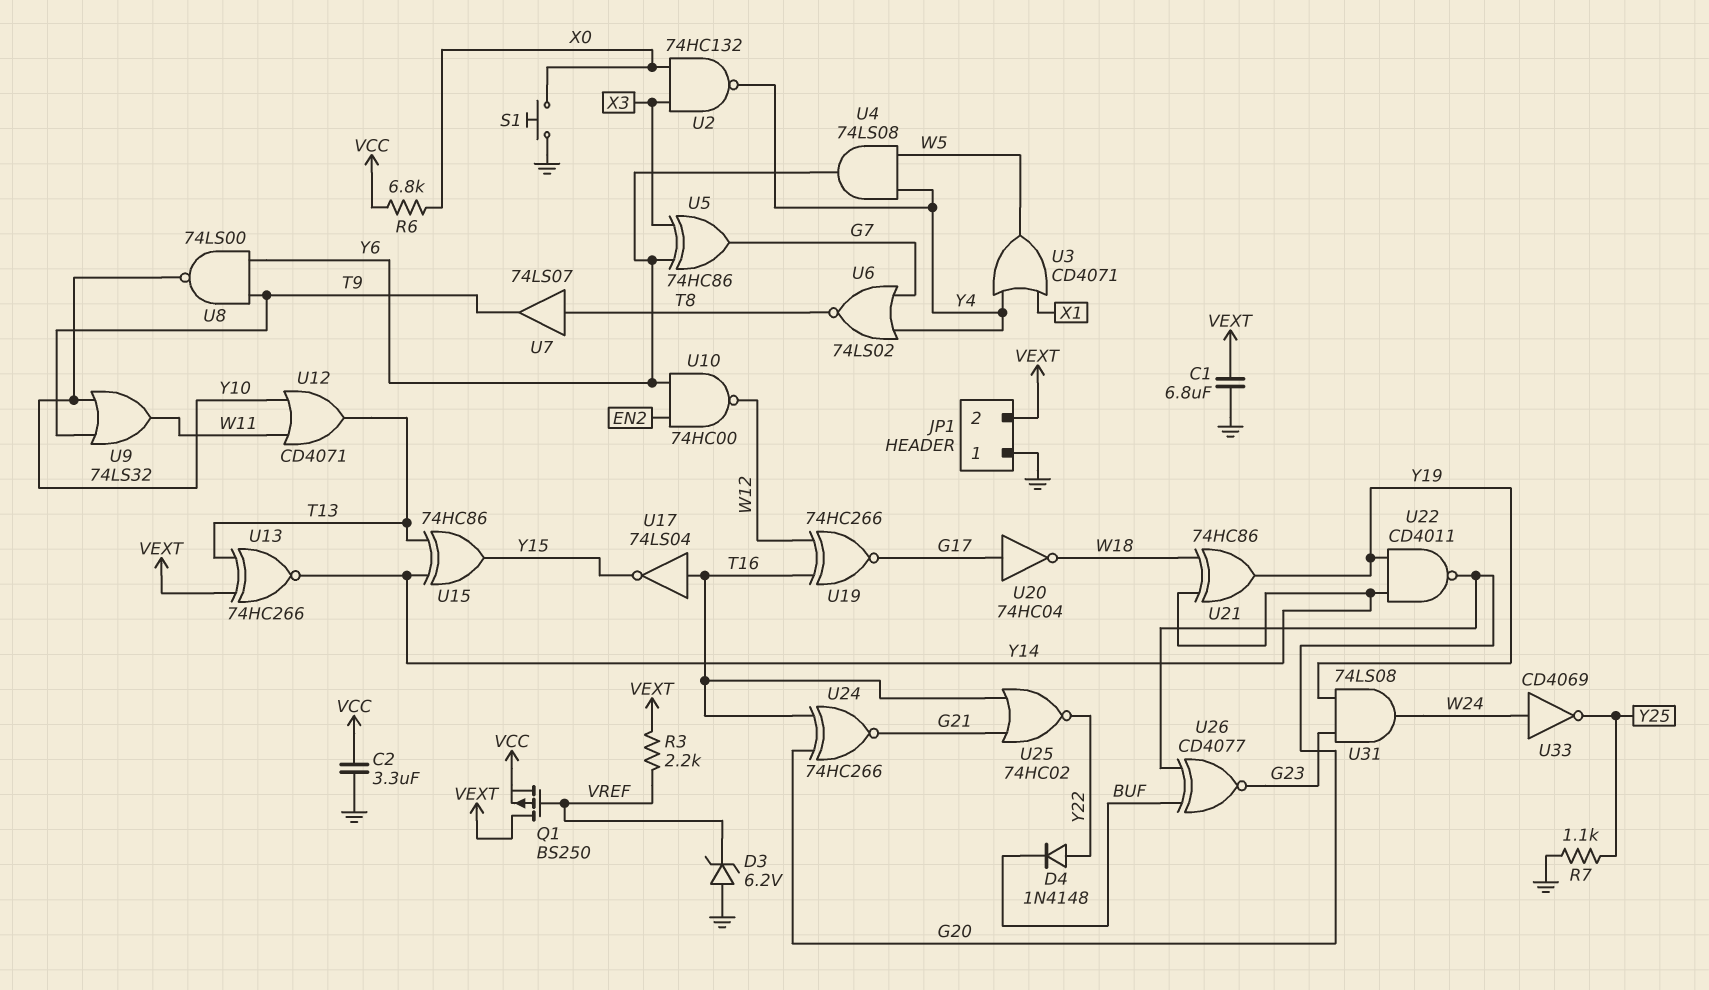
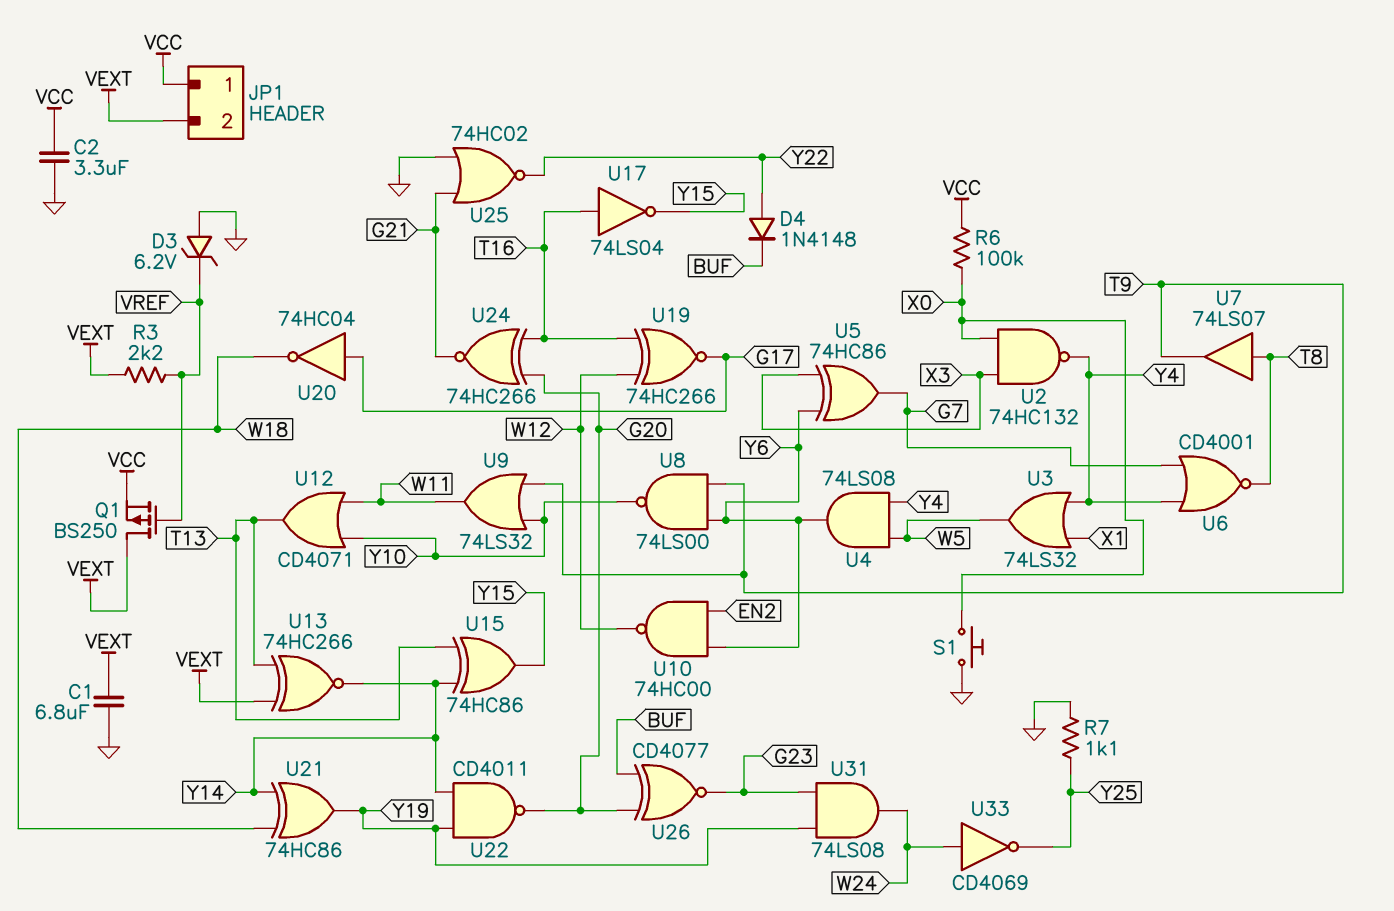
JP1 pin 1: GND -> VCC
R6: 6.8k (VCC, X0) -> 100k (VCC, X0)
U3: OR CD4071 (in X1, in Y4, out W5) -> OR 74LS32 (in X1, in Y4, out W5)
U6: NOR 74LS02 (in G7, in Y4, out T8) -> NOR CD4001 (in G7, in Y4, out T8)
U25: NOR 74HC02 (in G21, in T16, out Y22) -> NOR 74HC02 (in G21, in GND, out Y22)

